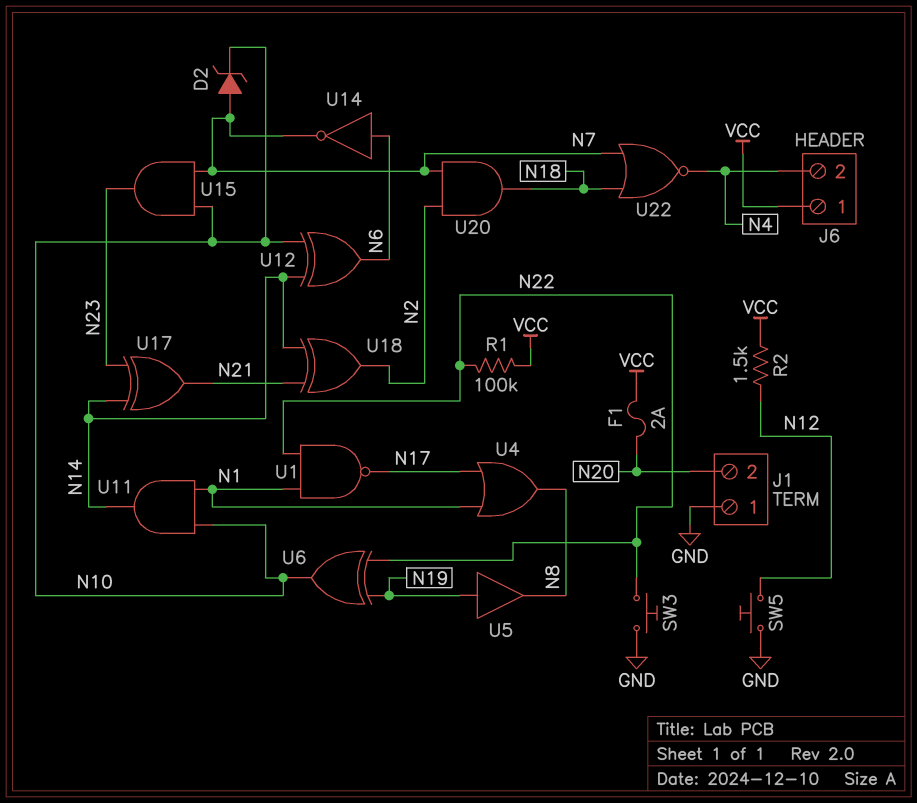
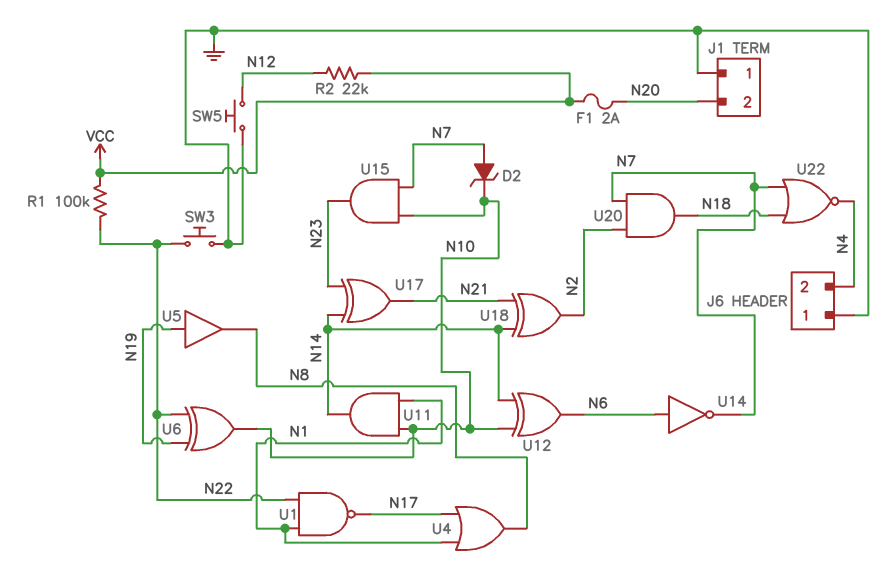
J6 pin 1: VCC -> GND
R2: 1.5k (N12, VCC) -> 22k (N12, VCC)

